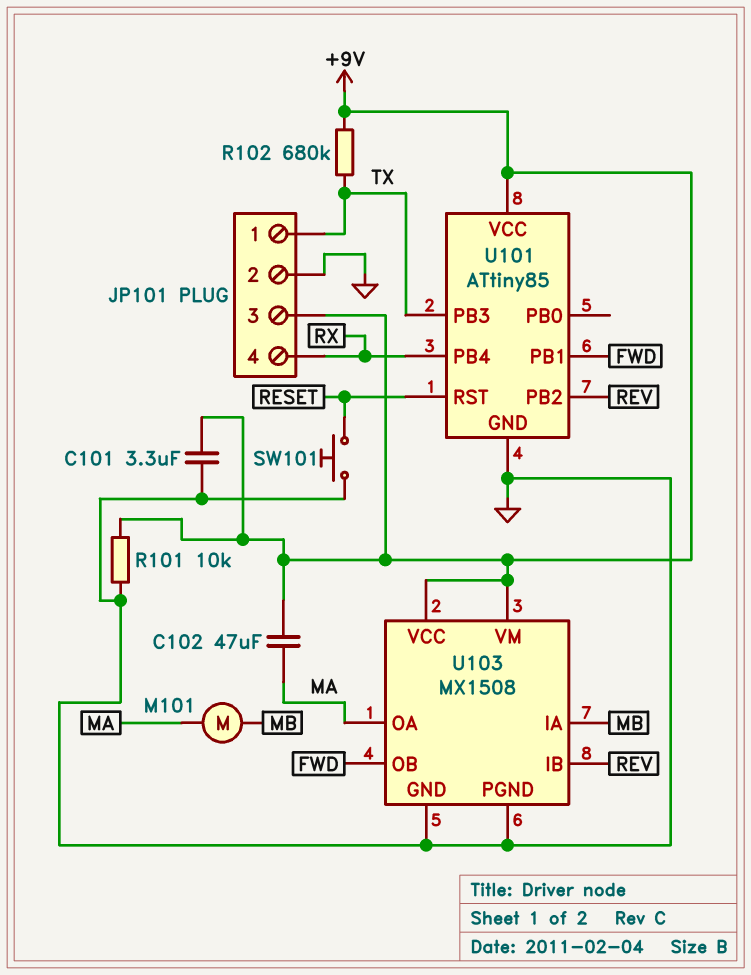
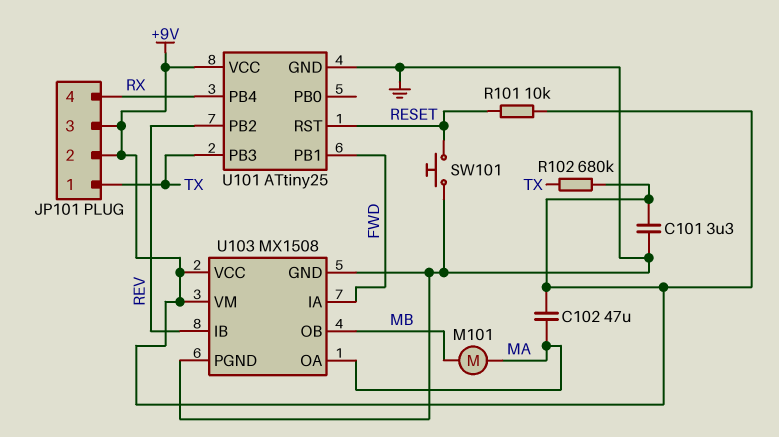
JP101 pin 2: GND -> +9V
R101: 10k (+9V, GND) -> 10k (+9V, RESET)
U101: ATtiny85 -> ATtiny25
U103 pin IA: MB -> FWD
U103 pin OB: FWD -> MB

